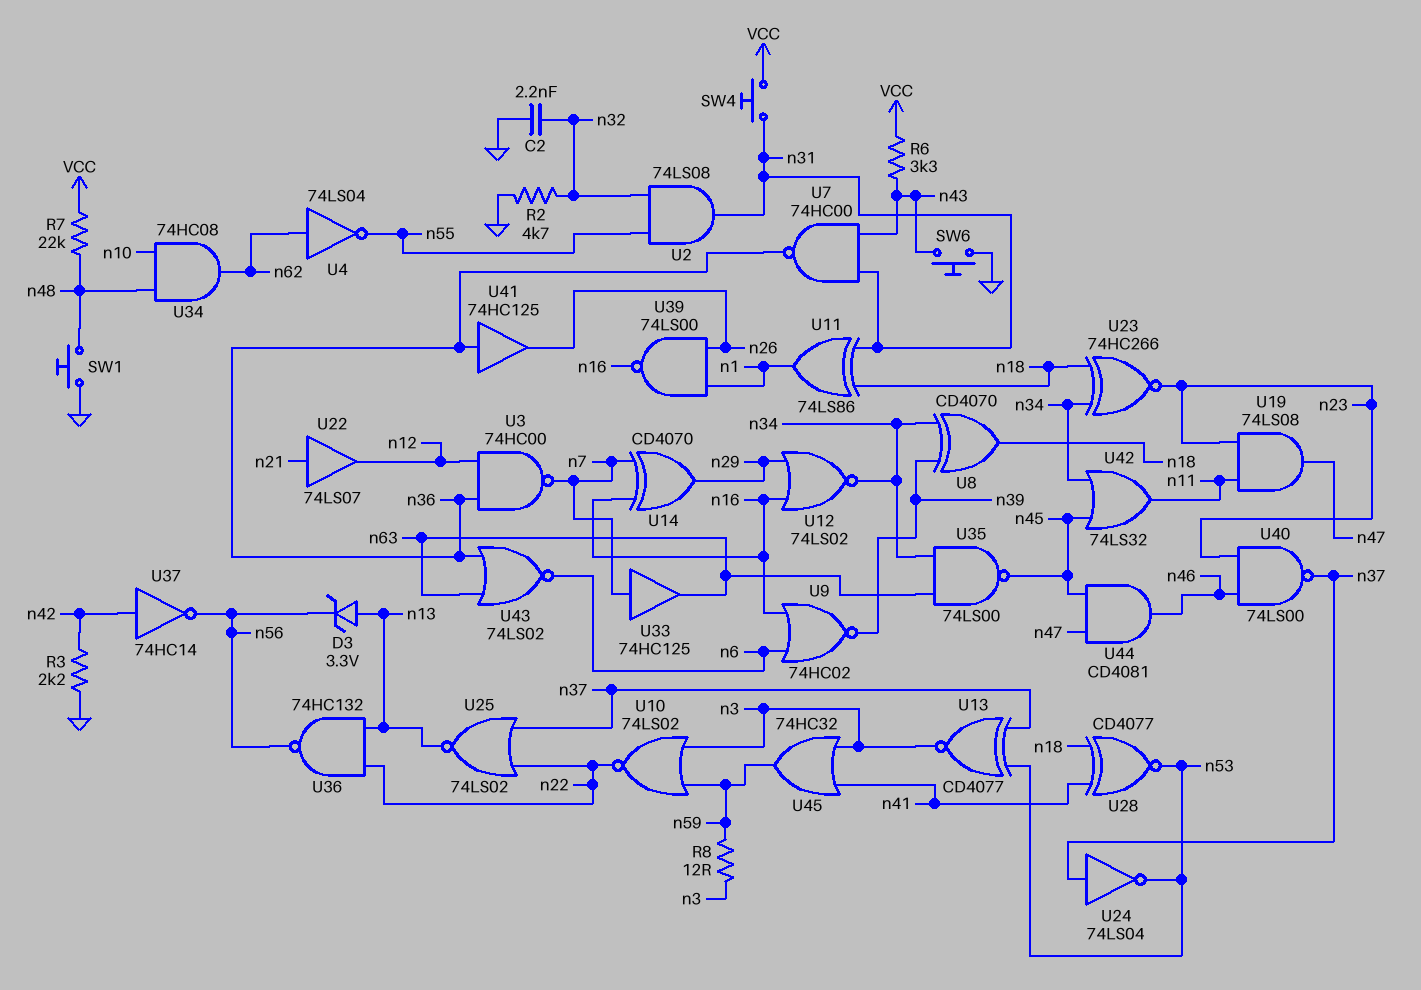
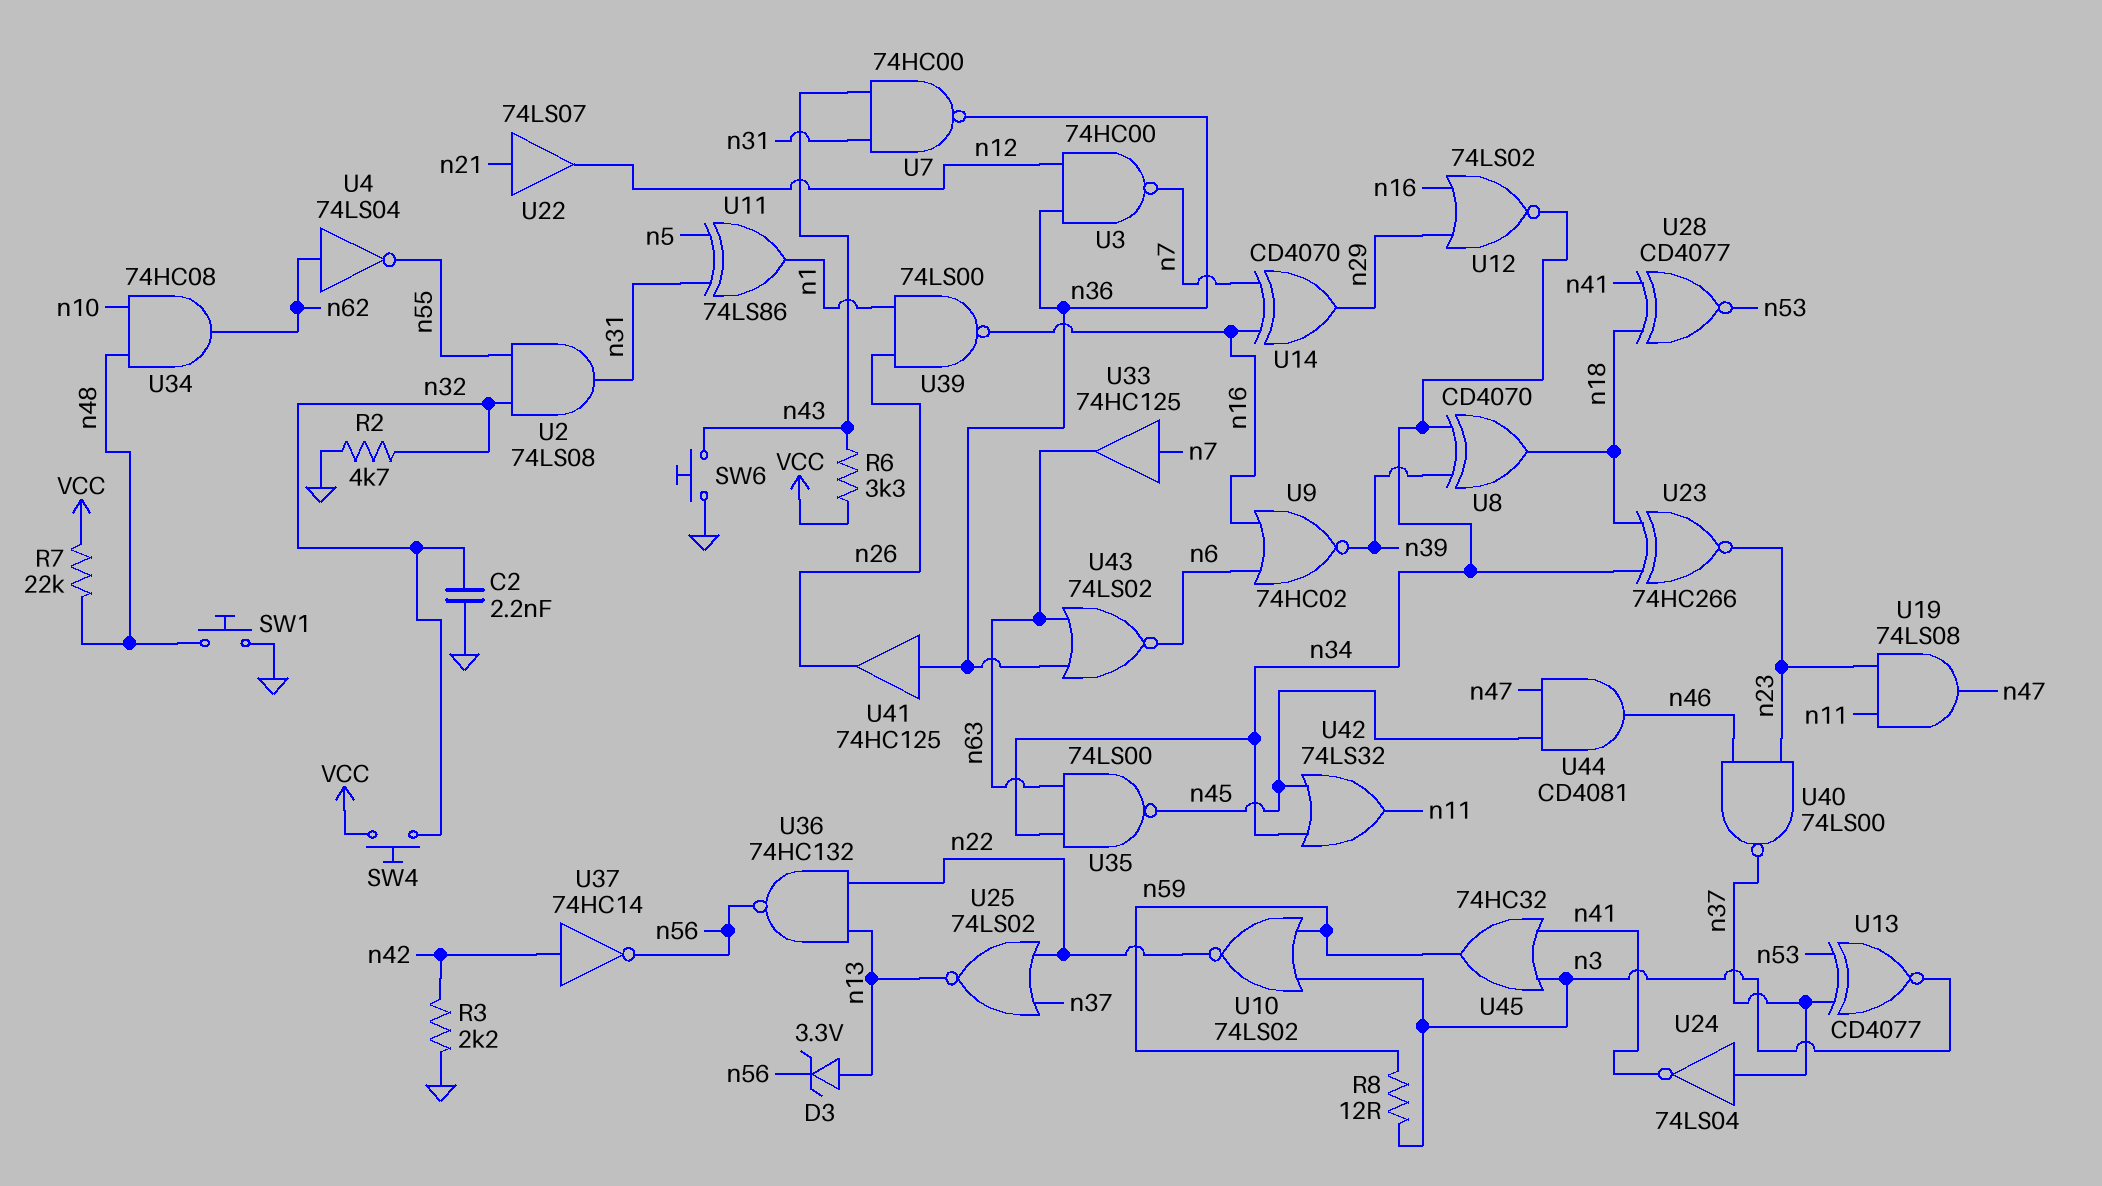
SW4: button (VCC, n31) -> button (VCC, n32)
U11: XOR 74LS86 (in n18, in n31, out n1) -> XOR 74LS86 (in n5, in n31, out n1)
U24: NOT 74LS04 (in n37, out n53) -> NOT 74LS04 (in n37, out n41)

